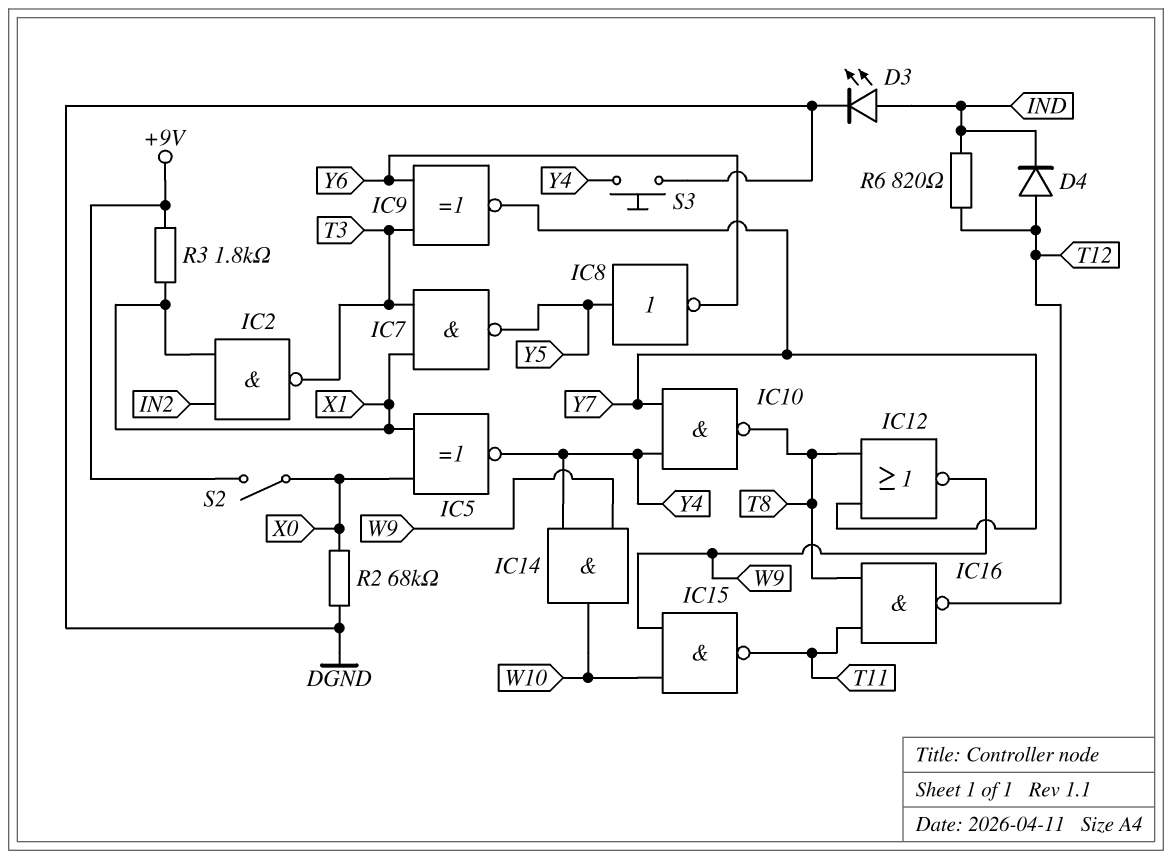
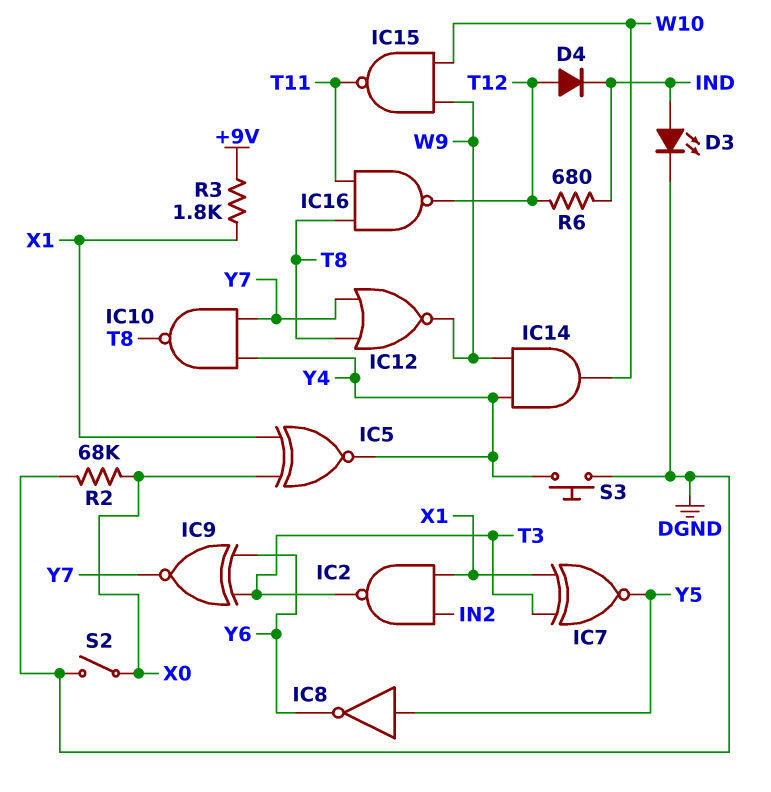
IC7: NAND (in T3, in X1, out Y5) -> XNOR (in T3, in X1, out Y5)
R6: 820 (IND, T12) -> 680 (IND, T12)
S2: switch (+9V, X0) -> switch (DGND, X0)

